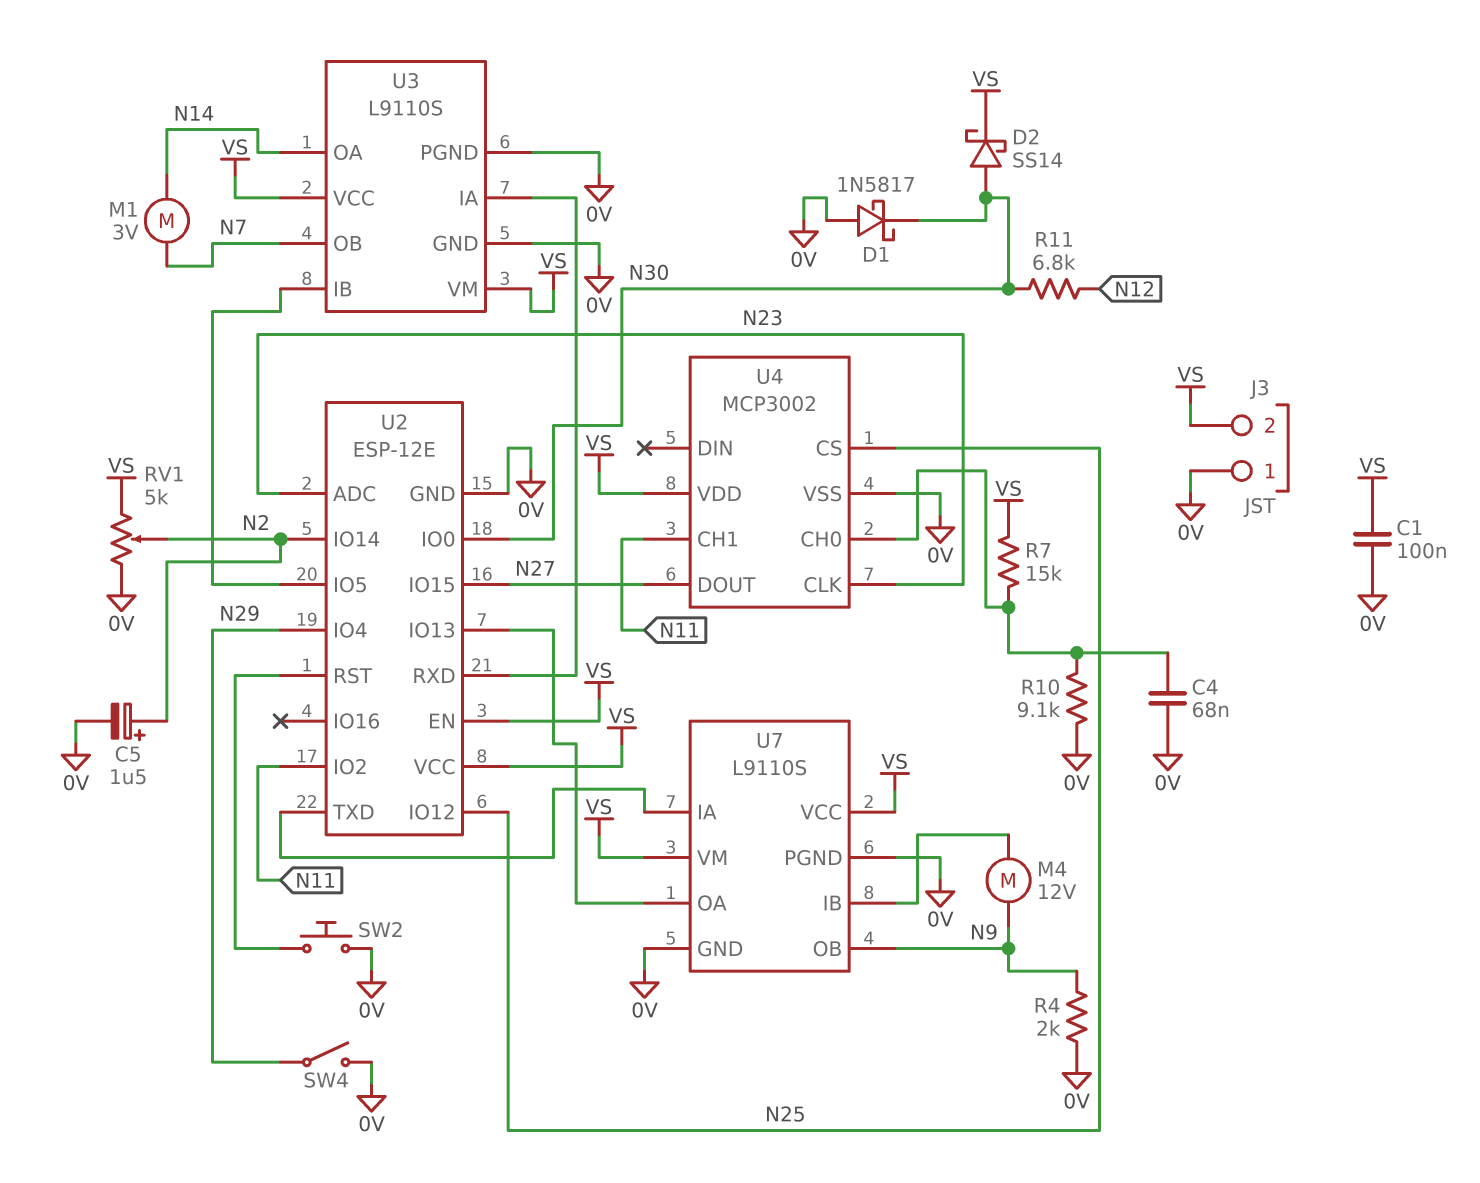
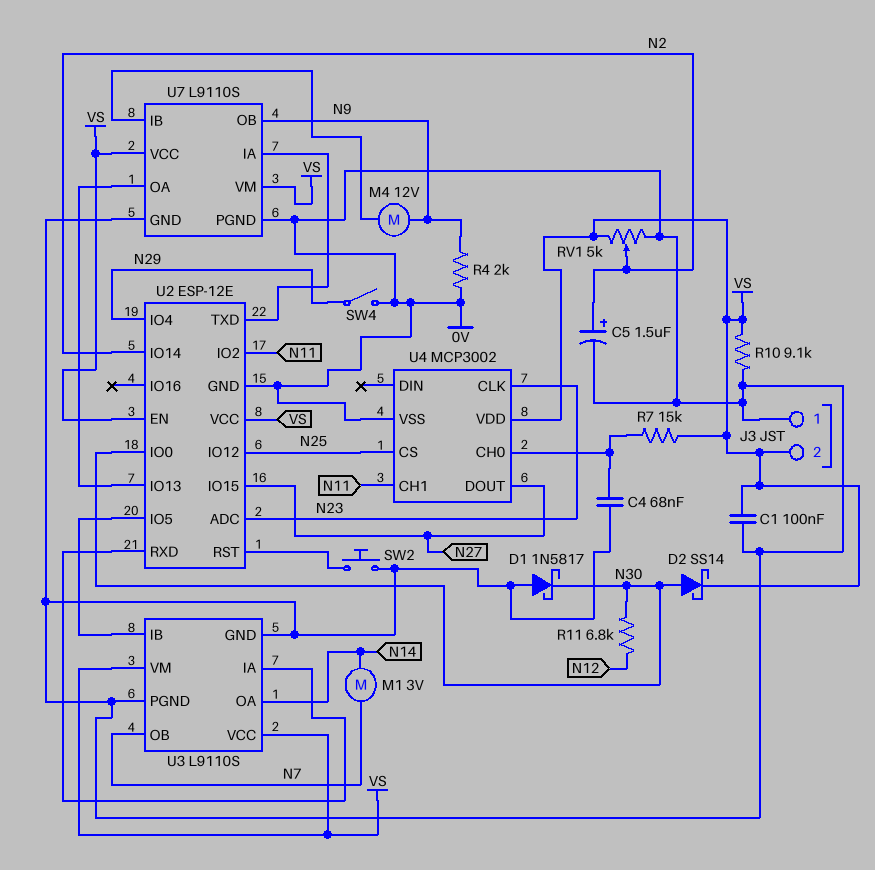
R10: 9.1k (0V, U4/CH0) -> 9.1k (0V, VS)

